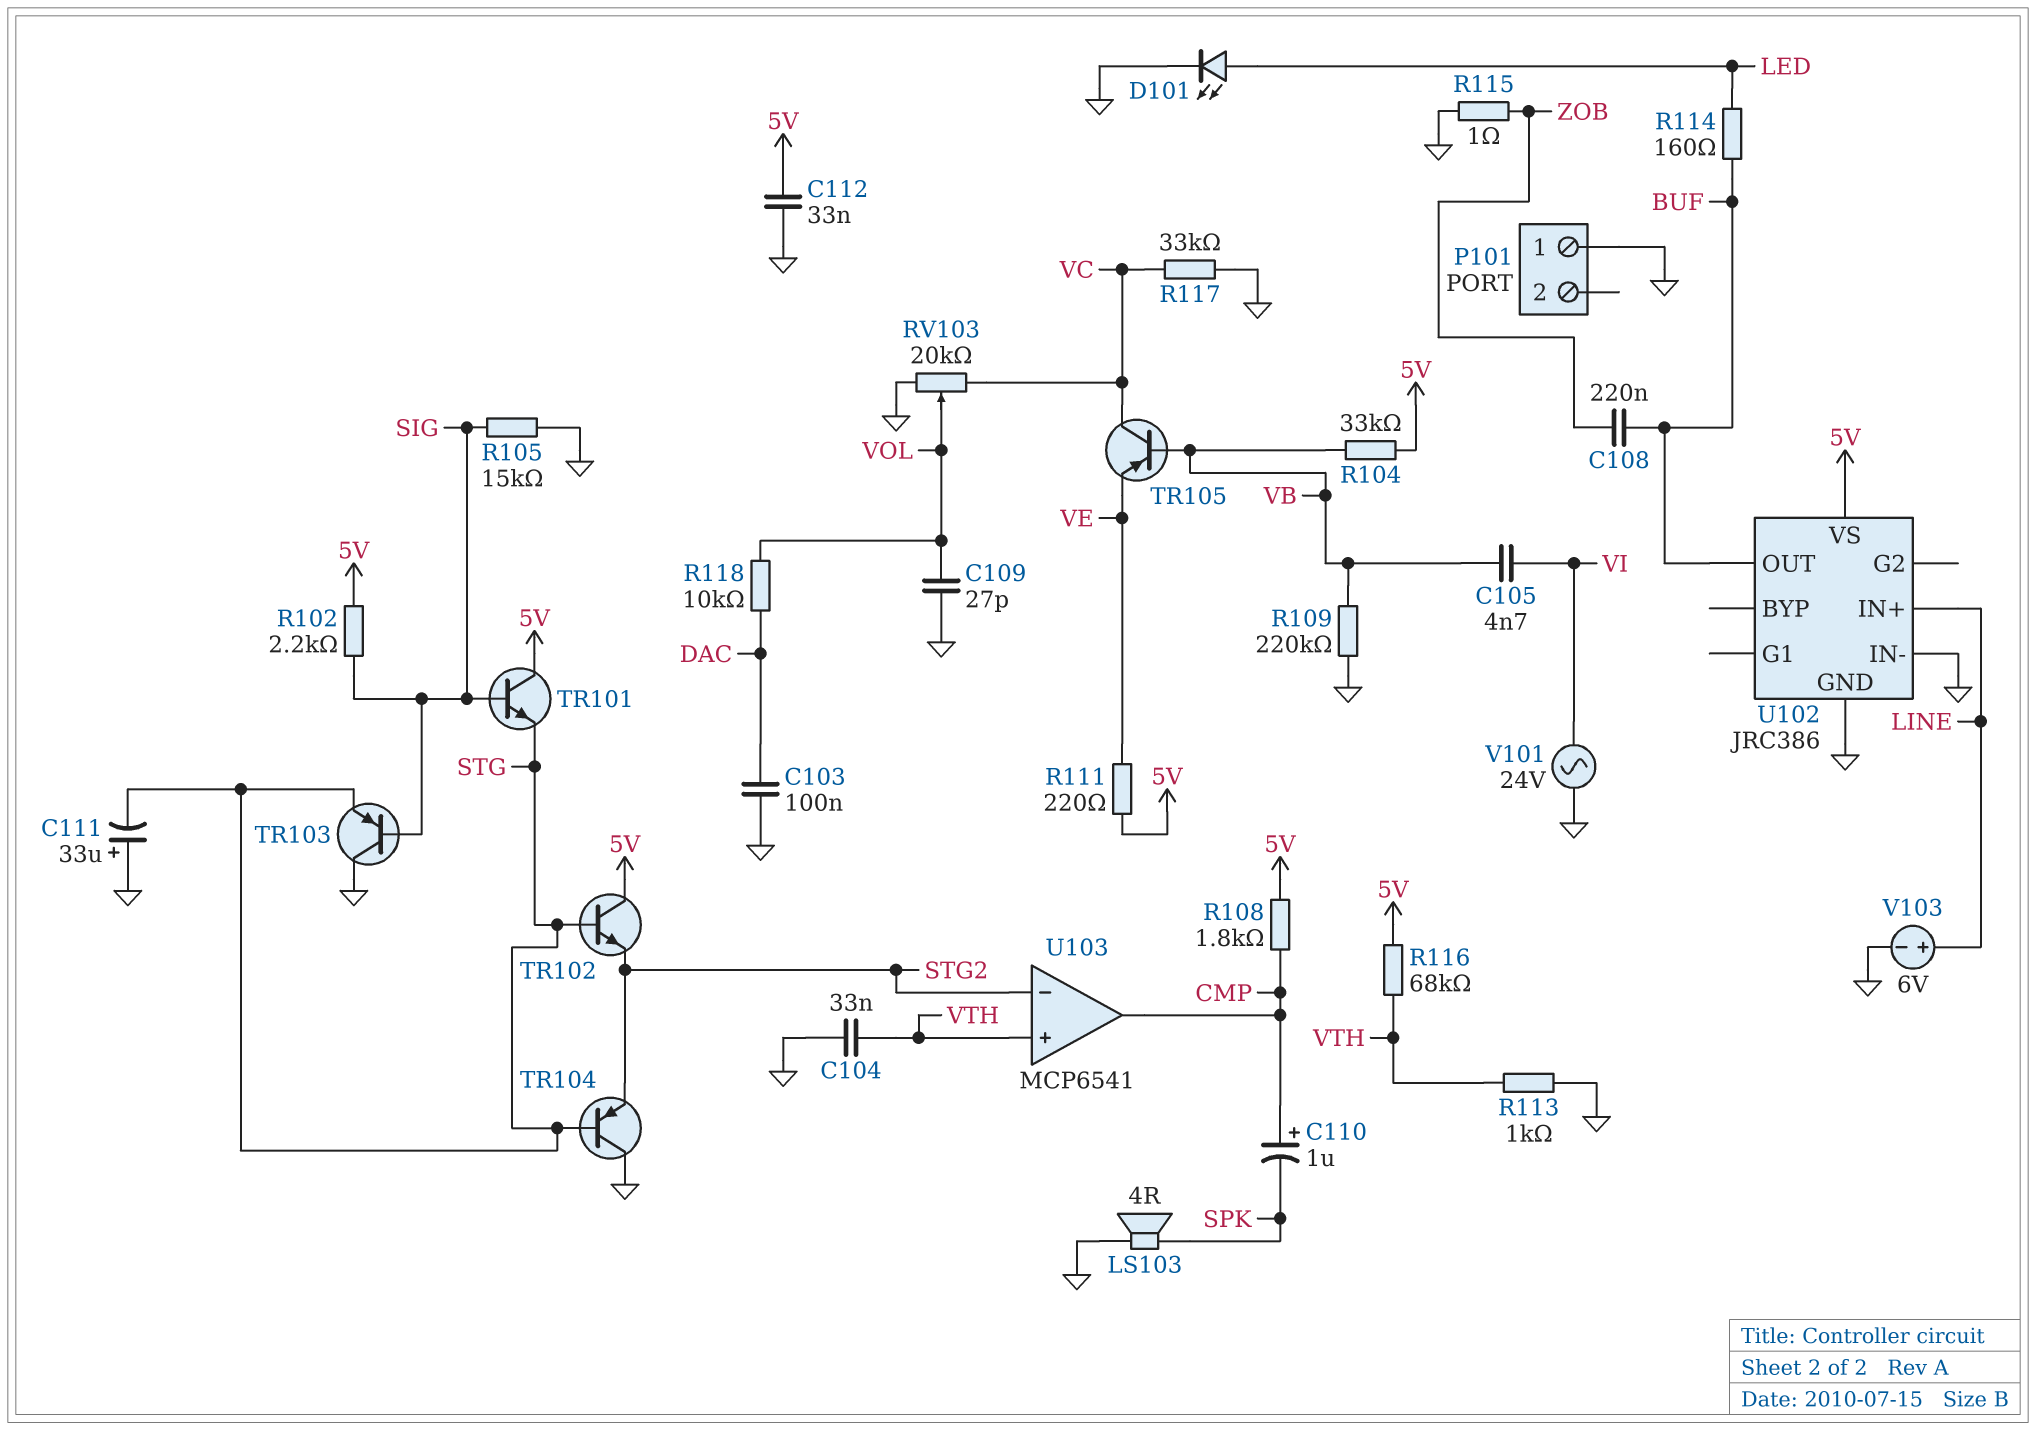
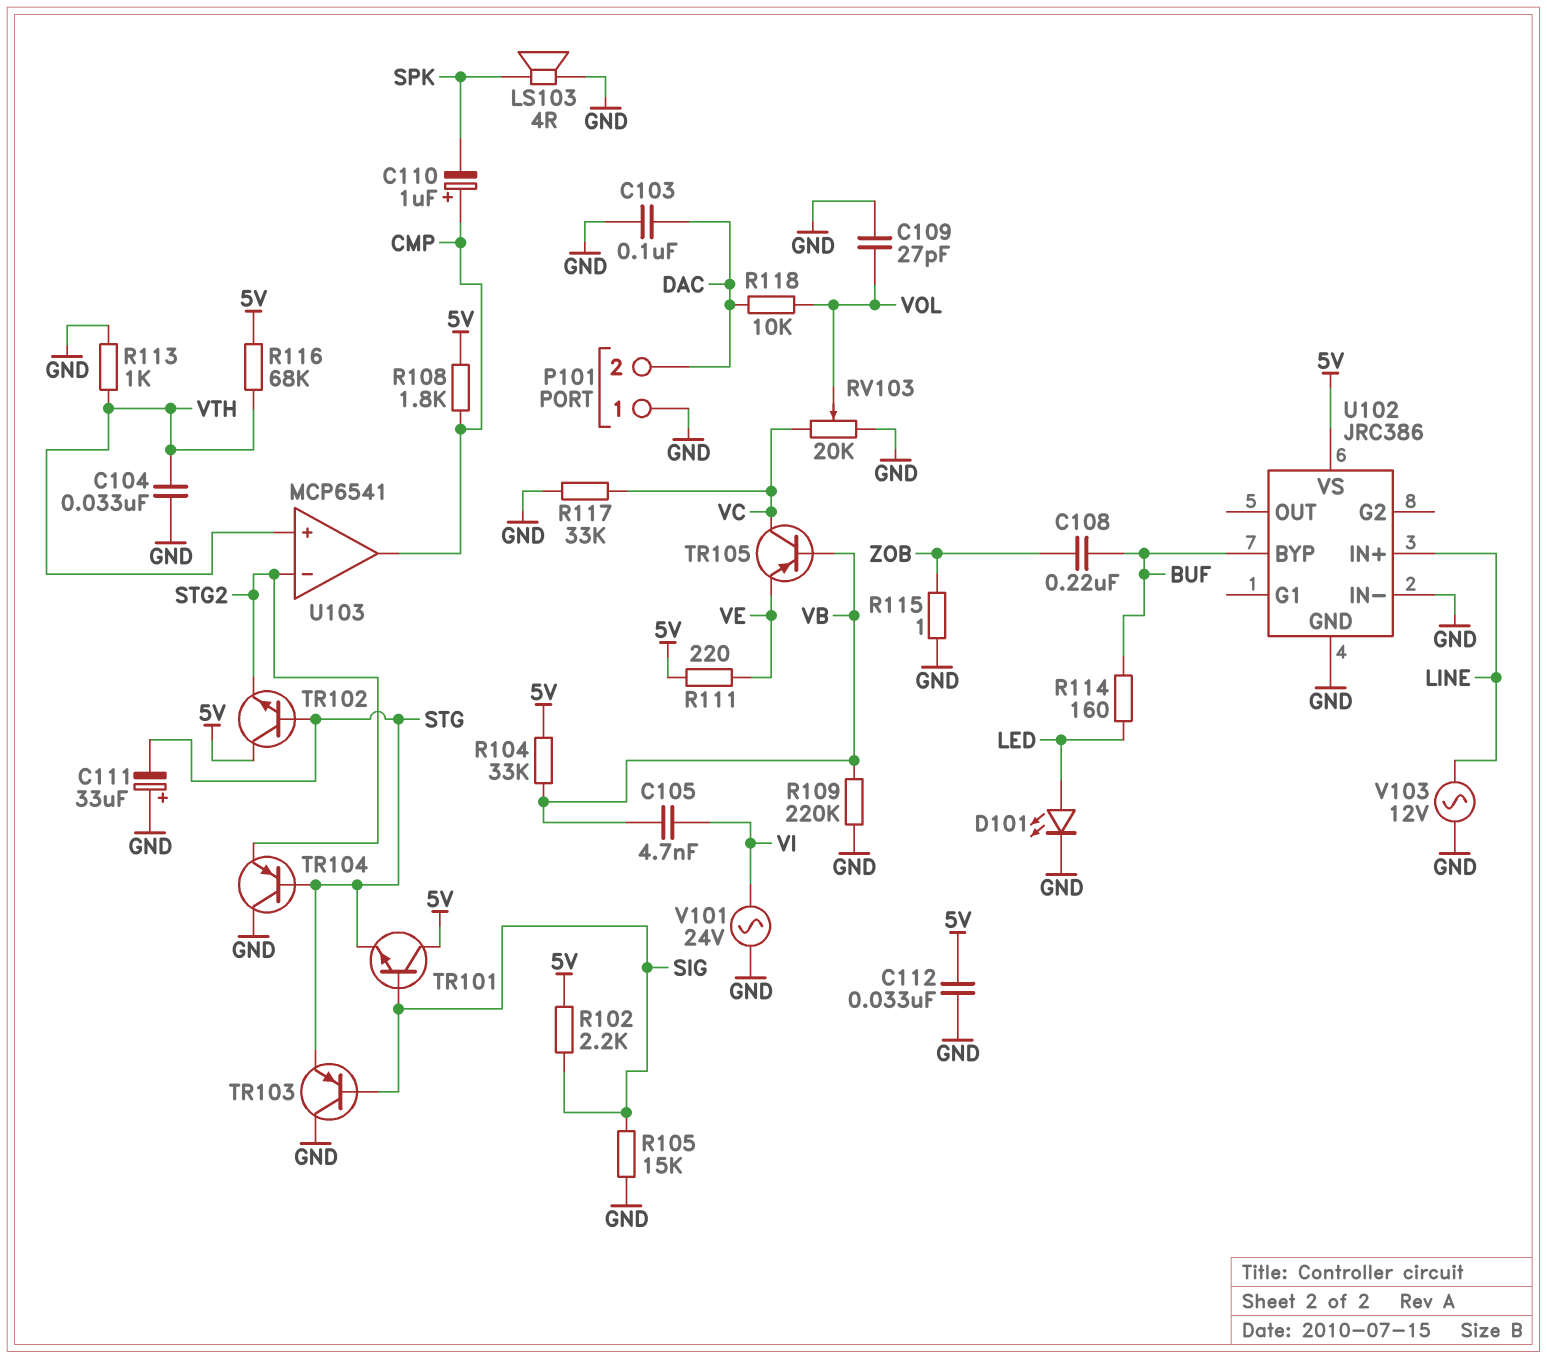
P101 pin 2: none -> DAC
U102 pin BYP: none -> BUF
U102 pin OUT: BUF -> none
V103: 6V (plus LINE, minus GND) -> AC 12V (GND, LINE)

